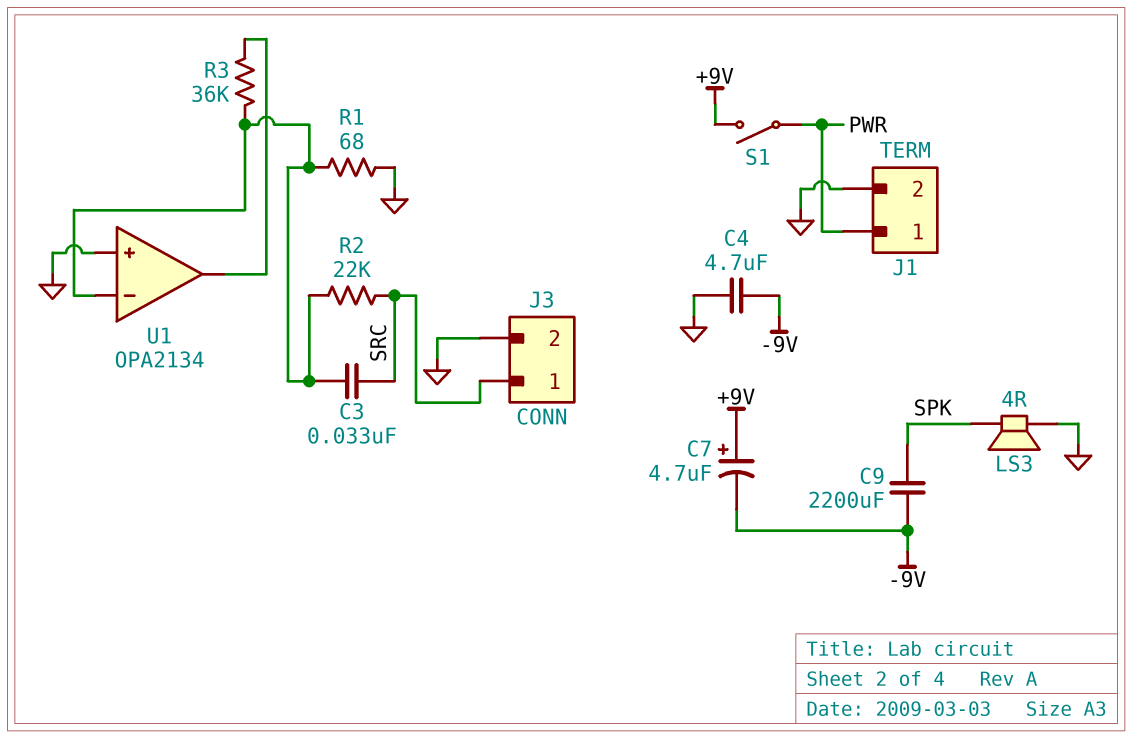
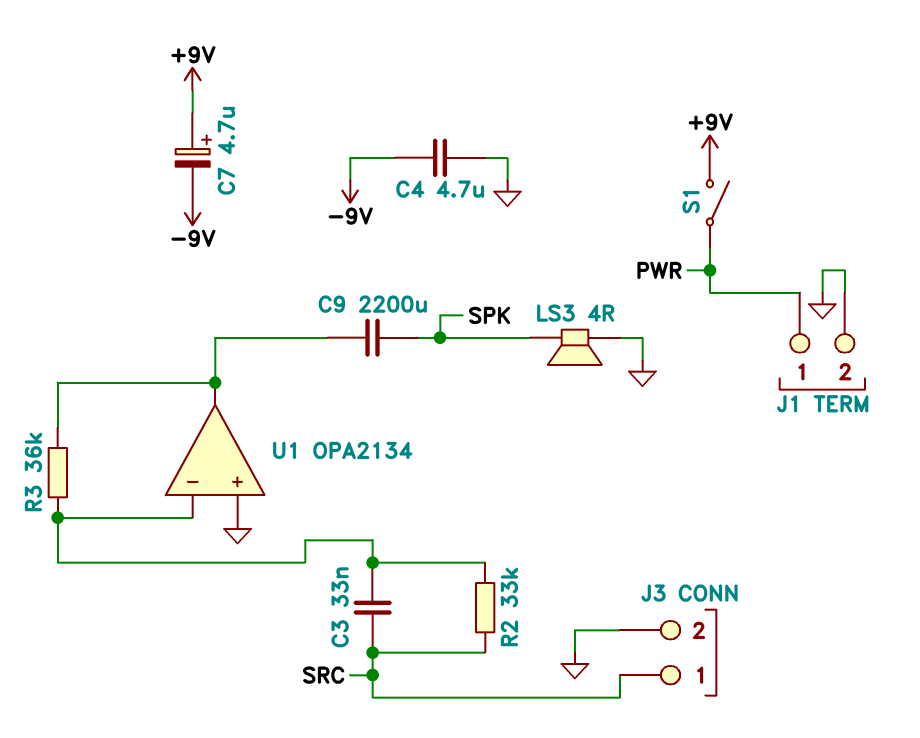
C9: 2200uF (-9V, SPK) -> 2200uF (SPK, U1/out)
R1: 68 (GND, U1/in-) -> none
R2: 22k (SRC, U1/in-) -> 33k (SRC, U1/in-)

